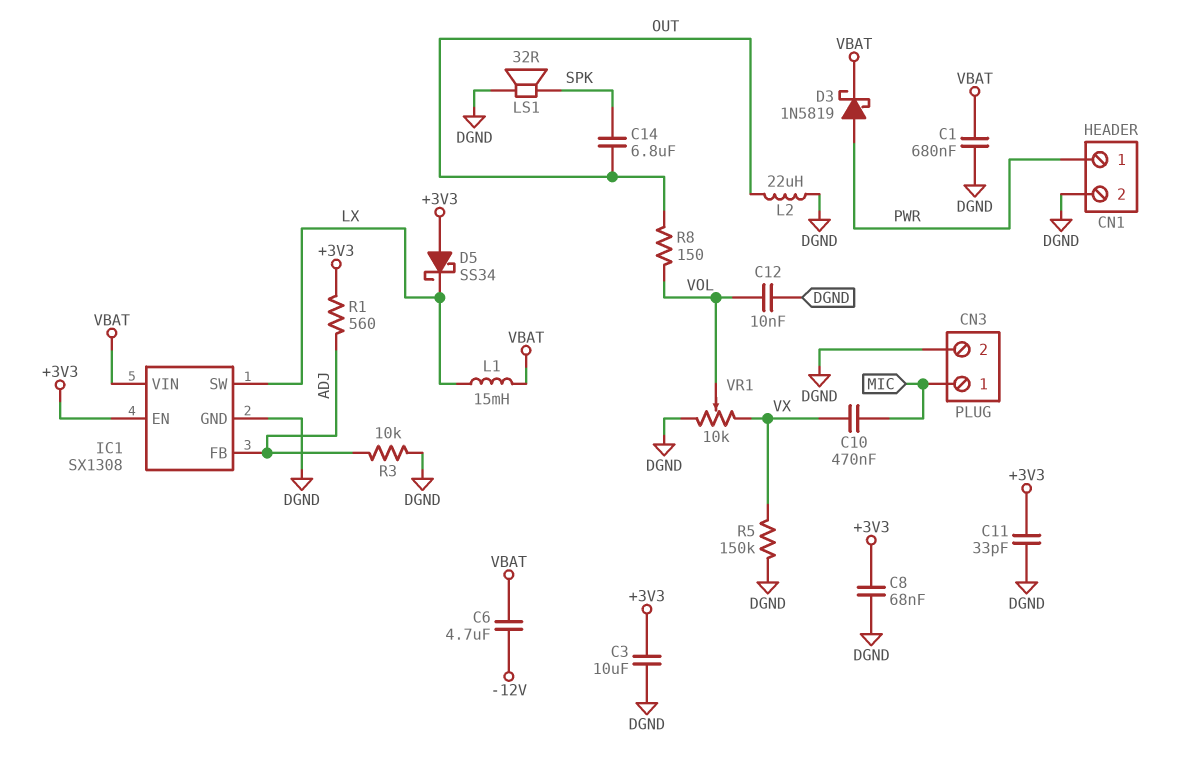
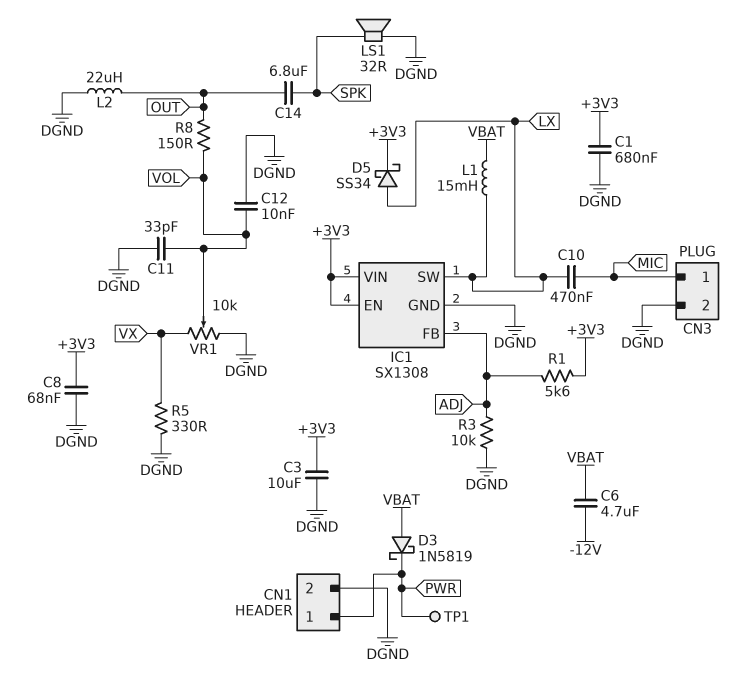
C1: 680nF (DGND, VBAT) -> 680nF (+3V3, DGND)
C10: 470nF (MIC, VX) -> 470nF (LX, MIC)
C11: 33pF (+3V3, DGND) -> 33pF (DGND, VOL)
D3: schottky 1N5819 (A PWR, K VBAT) -> schottky 1N5819 (A VBAT, K PWR)
D5: schottky SS34 (A +3V3, K LX) -> schottky SS34 (A LX, K +3V3)
IC1 pin VIN: VBAT -> +3V3
R1: 560 (+3V3, ADJ) -> 5.6k (+3V3, ADJ)
R5: 150k (DGND, VX) -> 330 (DGND, VX)
TP1: none -> test point (PWR)

